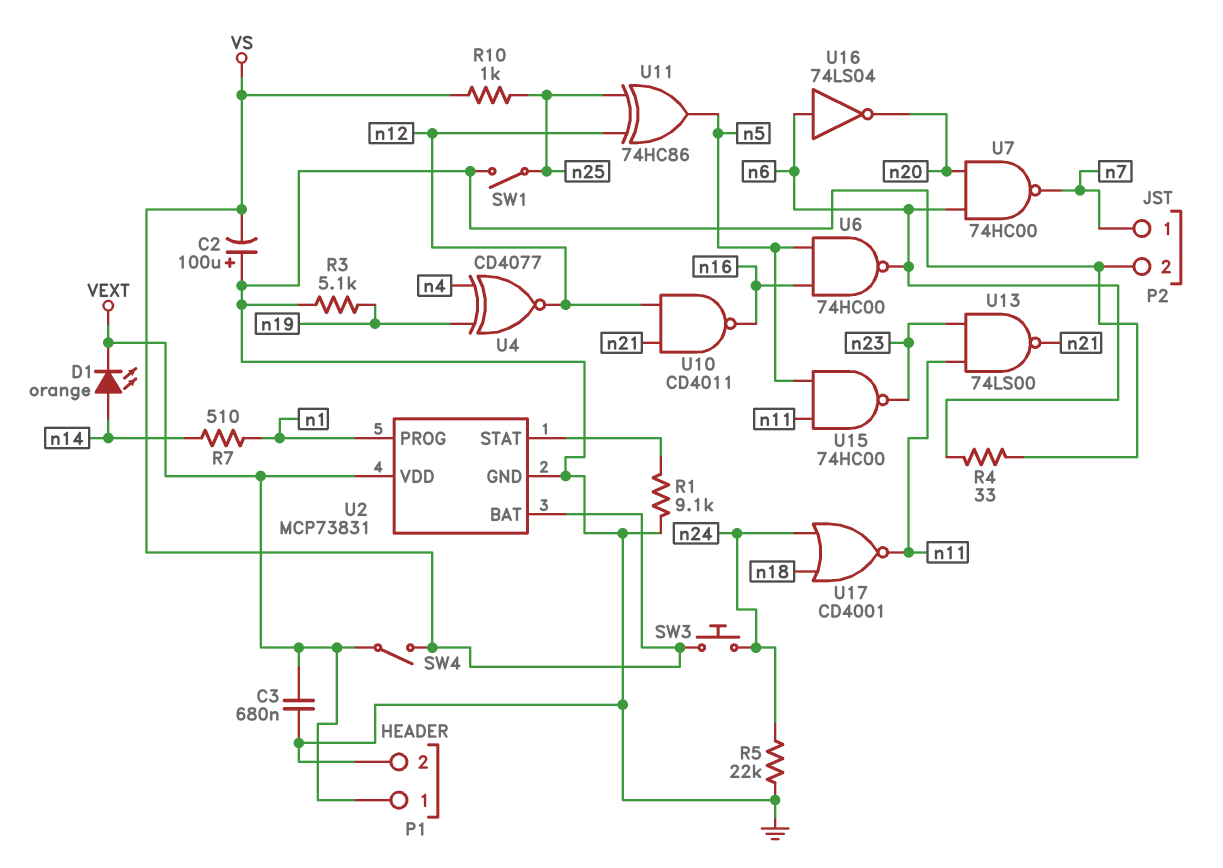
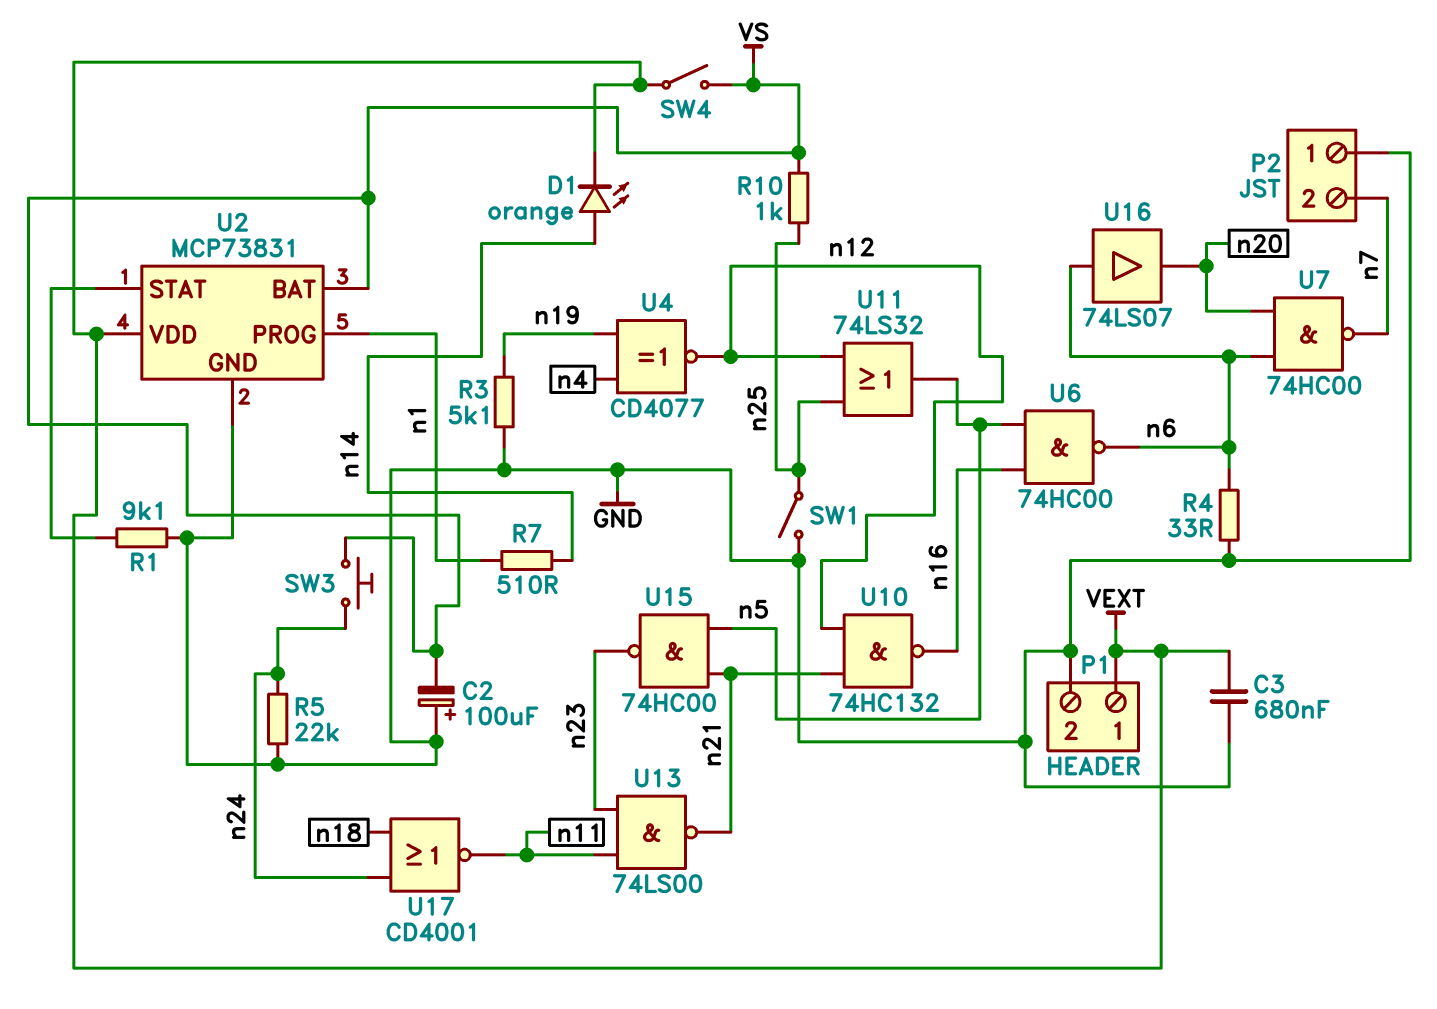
P2 pin 1: n7 -> GND
P2 pin 2: GND -> n7
U10: NAND CD4011 (in n12, in n21, out n16) -> NAND 74HC132 (in n12, in n21, out n16)
U11: XOR 74HC86 (in n12, in n25, out n5) -> OR 74LS32 (in n12, in n25, out n5)
U15: NAND 74HC00 (in n5, in n11, out n23) -> NAND 74HC00 (in n5, in n21, out n23)
U16: NOT 74LS04 (in n6, out n20) -> buffer 74LS07 (in n6, out n20)

